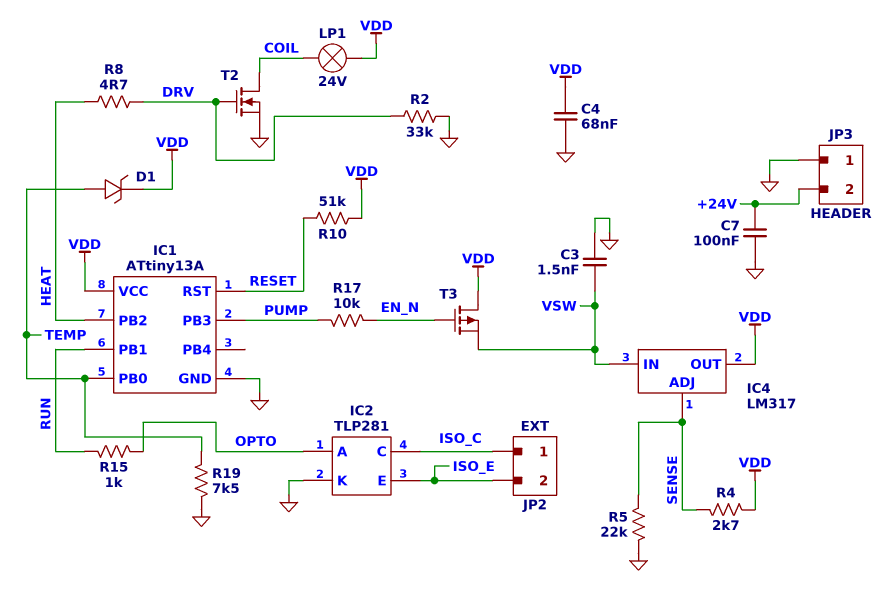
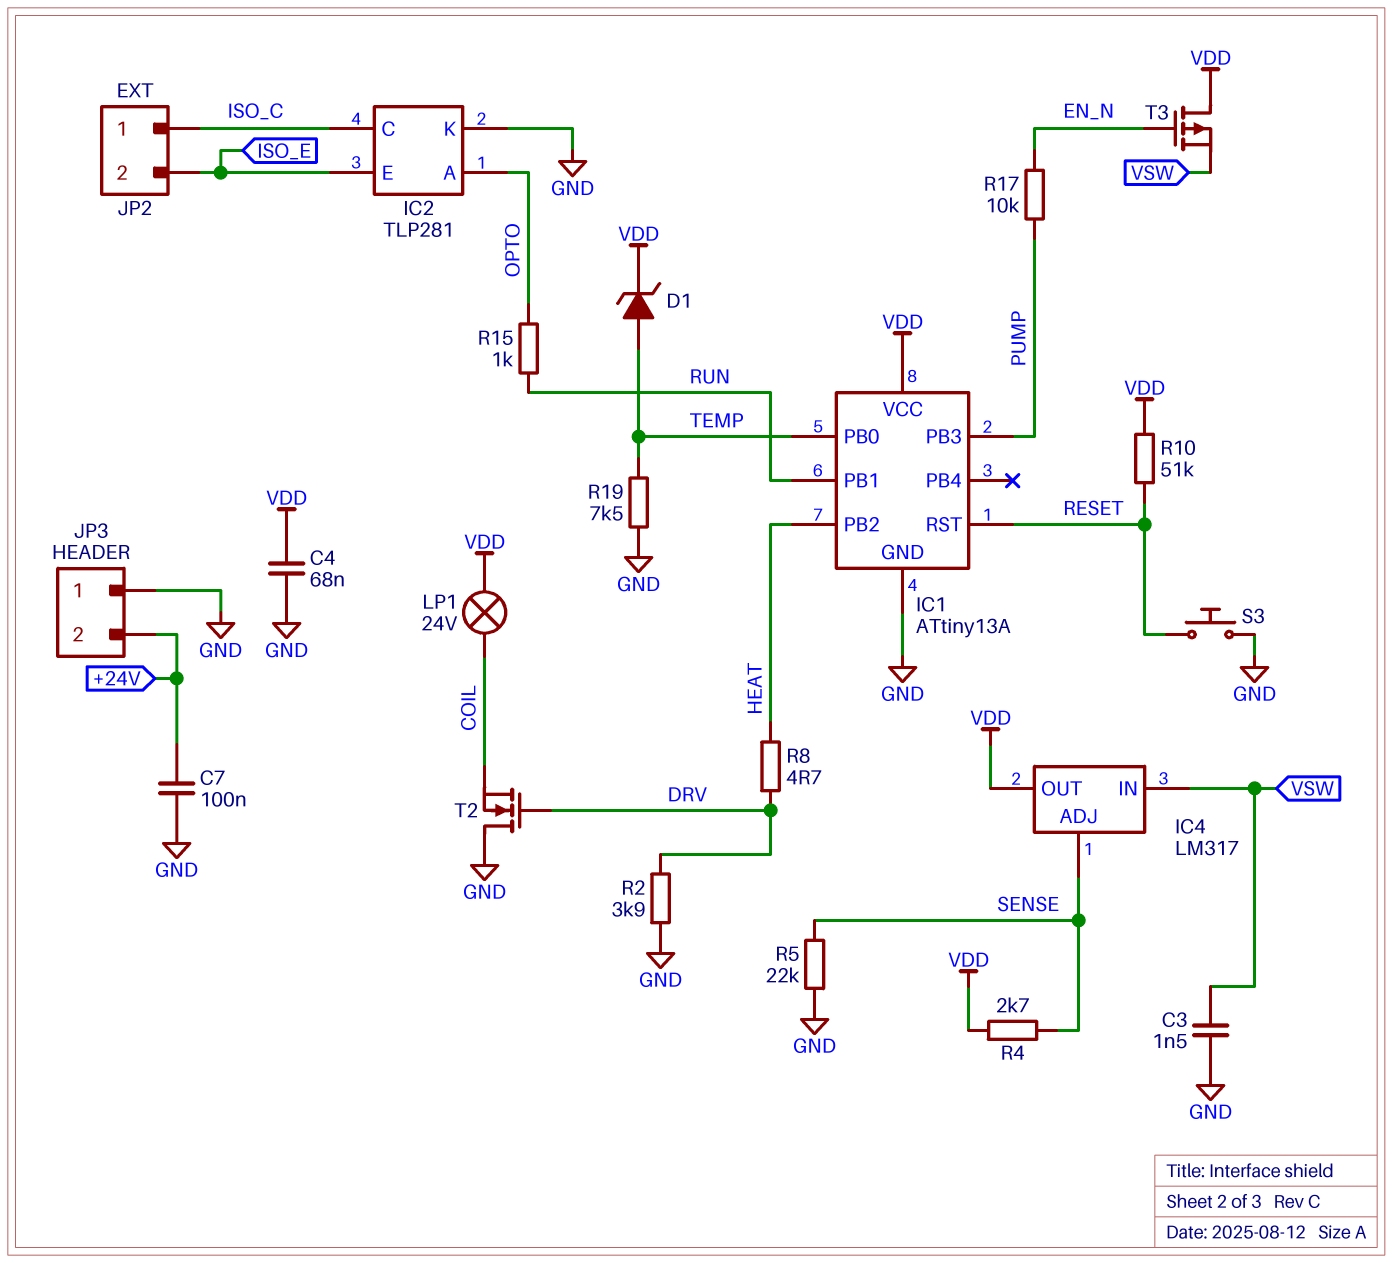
R2: 33k (DRV, GND) -> 3.9k (DRV, GND)
S3: none -> button (GND, RESET)
T2: NMOS (G DRV, D COIL, S GND) -> NMOS (G DRV, D GND, S COIL)

